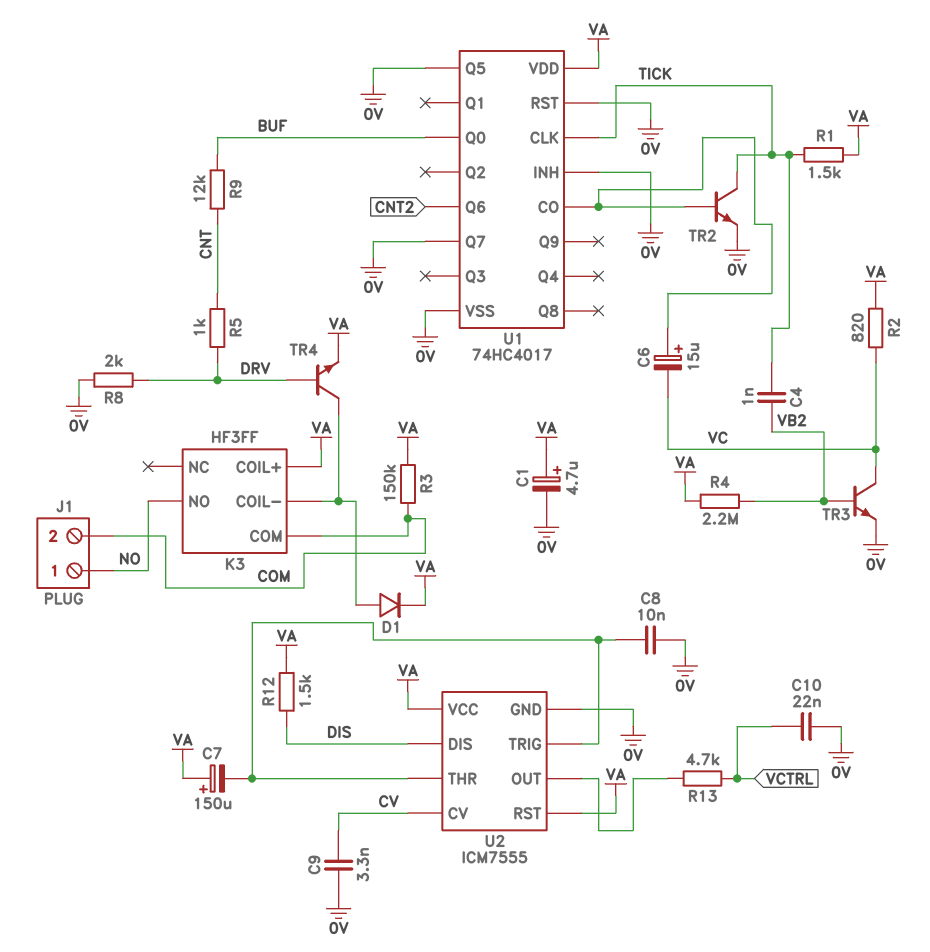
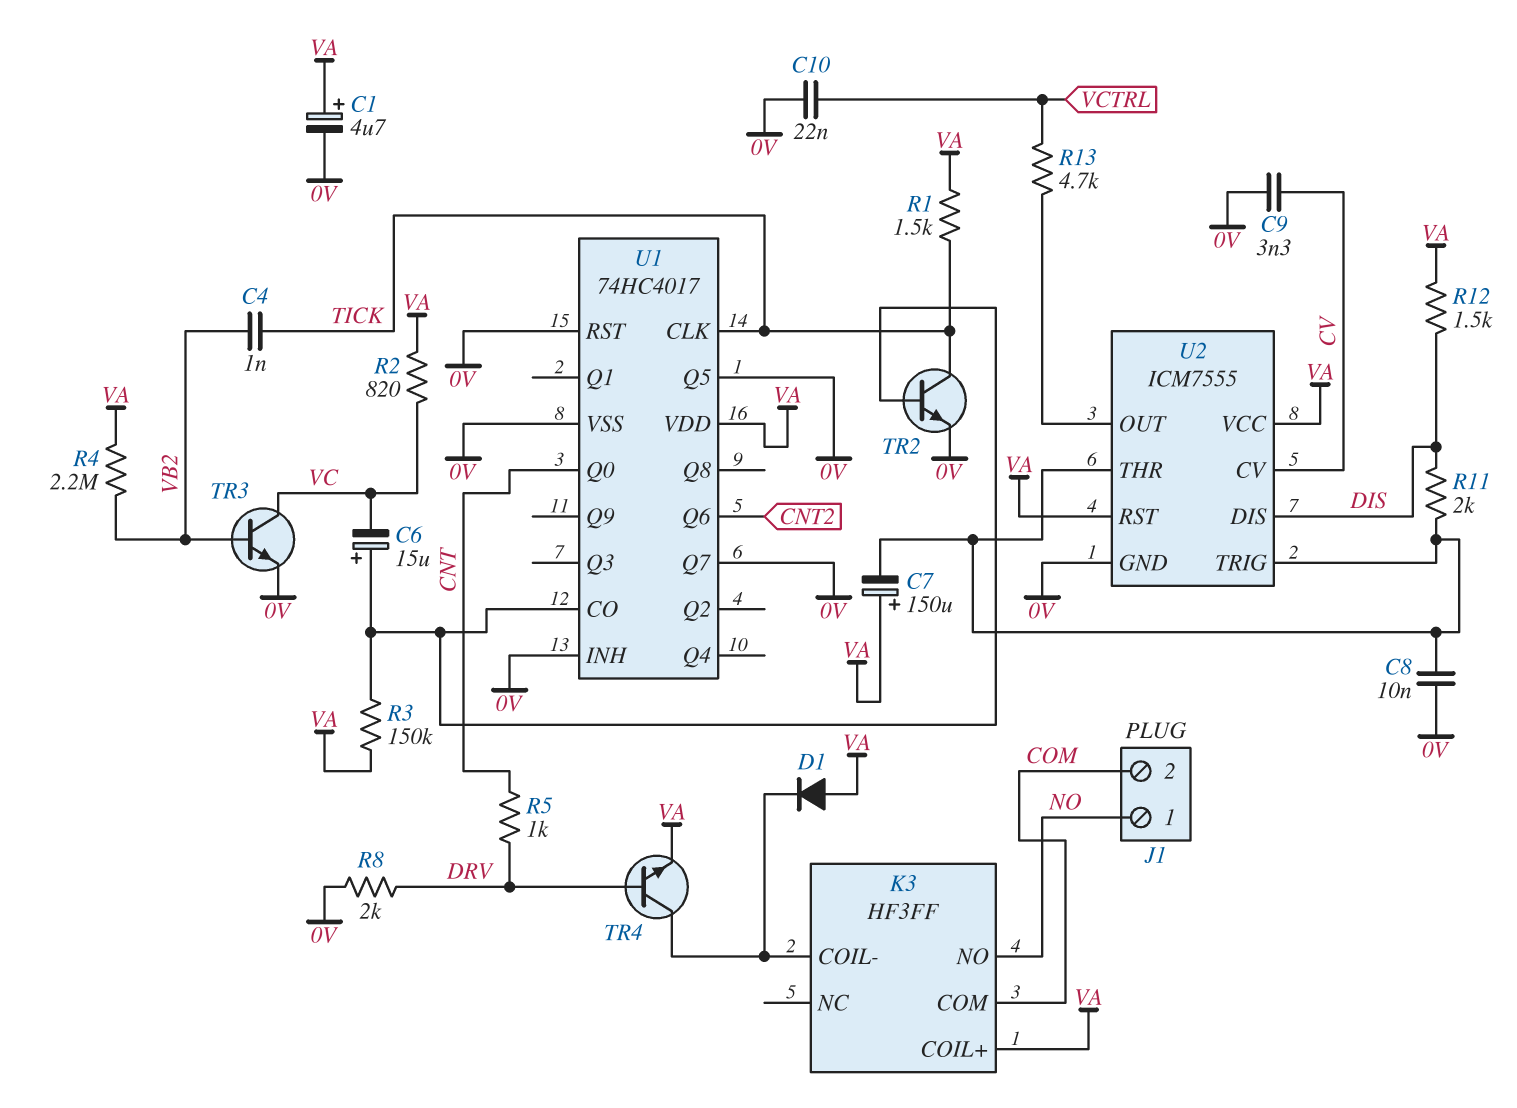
D1: diode (A K3/COIL-, K VA) -> diode (A VA, K K3/COIL-)
R3: 150k (COM, VA) -> 150k (U1/CO, VA)
R9: 12k (BUF, CNT) -> none
R11: none -> 2k (DIS, U2/THR)
U1 pin Q0: BUF -> CNT

